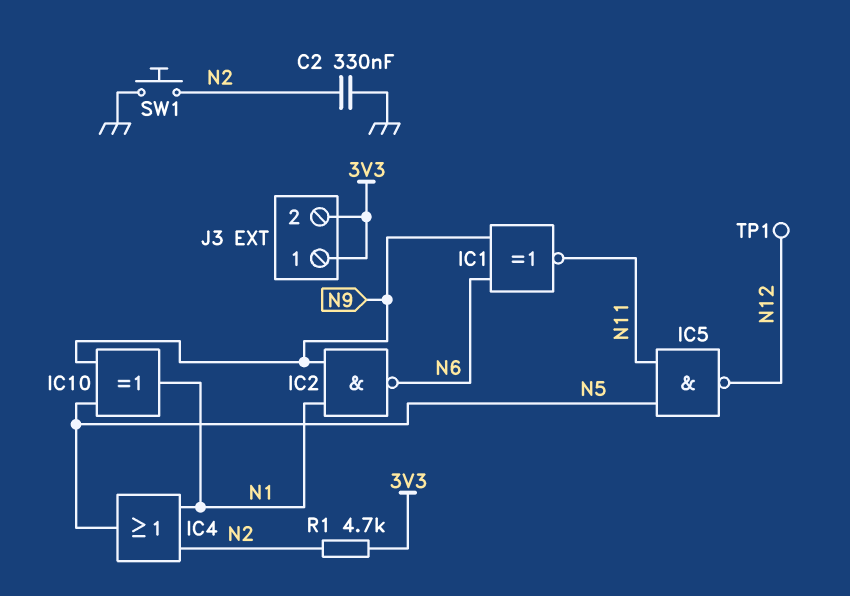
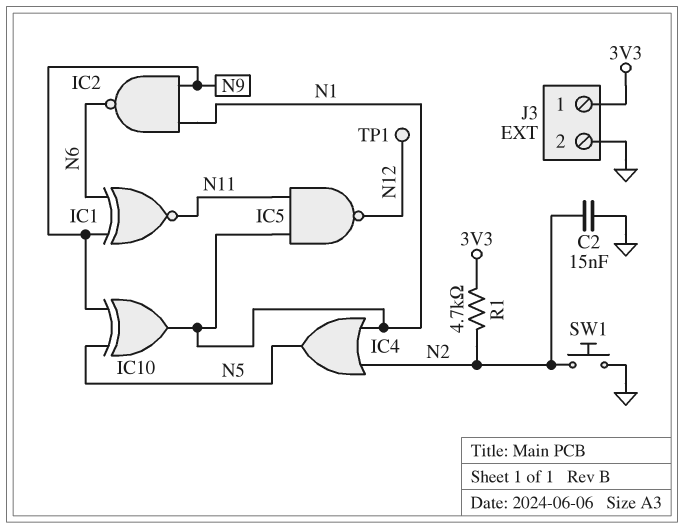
C2: 330nF (GND, N2) -> 15nF (GND, N2)
IC5: NAND (in N5, in N11, out N12) -> NAND (in N1, in N11, out N12)
J3 pin 2: 3V3 -> GND

